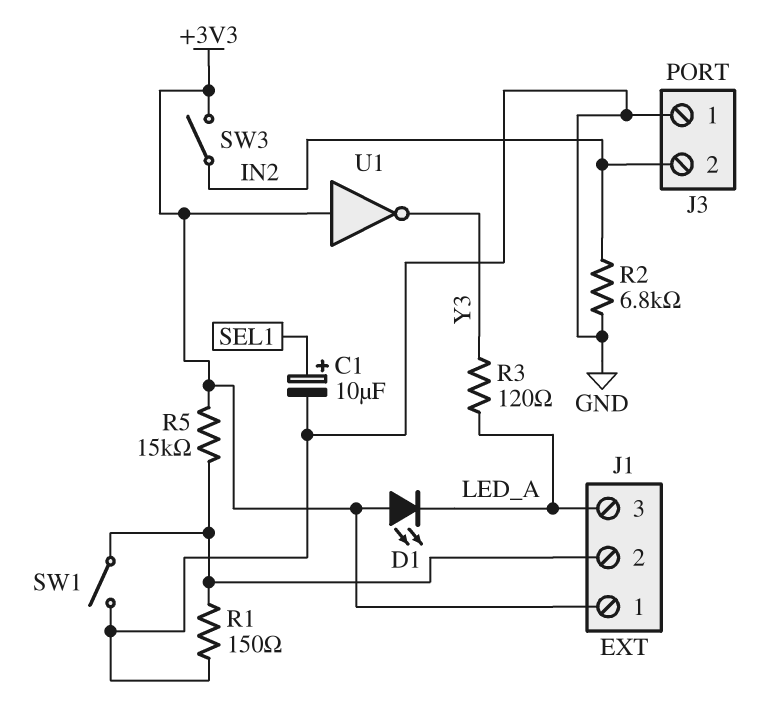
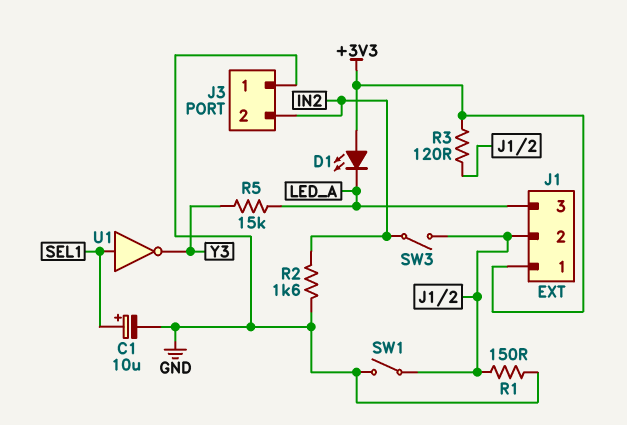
R2: 6.8k (GND, IN2) -> 1.6k (GND, IN2)
R3: 120 (LED_A, Y3) -> 120 (+3V3, J1/2)
R5: 15k (+3V3, J1/2) -> 15k (LED_A, Y3)
SW3: switch (+3V3, IN2) -> switch (IN2, J1/2)
U1: NOT (in +3V3, out Y3) -> NOT (in SEL1, out Y3)

